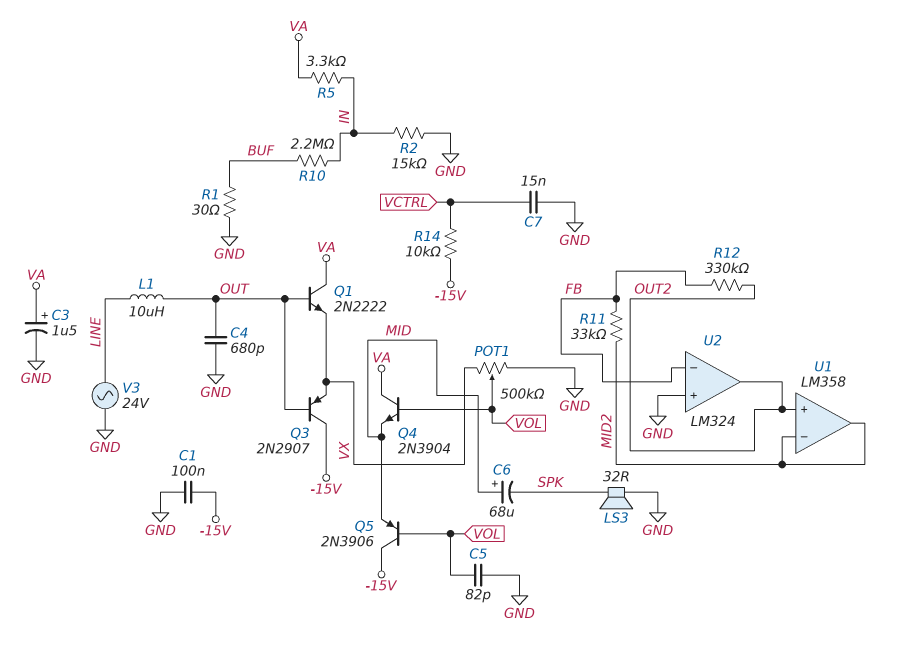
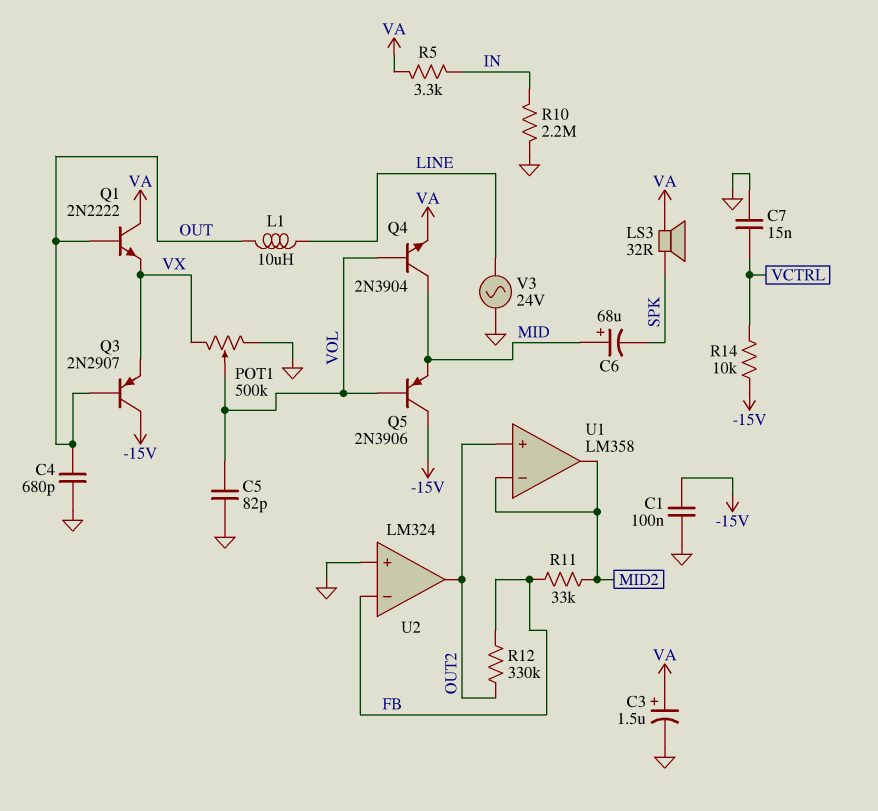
LS3: speaker 32R (GND, SPK) -> speaker 32R (SPK, VA)
Q4: NPN 2N3904 (B VOL, C VA, E MID) -> NPN 2N3904 (B VOL, C MID, E VA)
R1: 30 (BUF, GND) -> none
R2: 15k (GND, IN) -> none
R10: 2.2M (BUF, IN) -> 2.2M (GND, IN)

